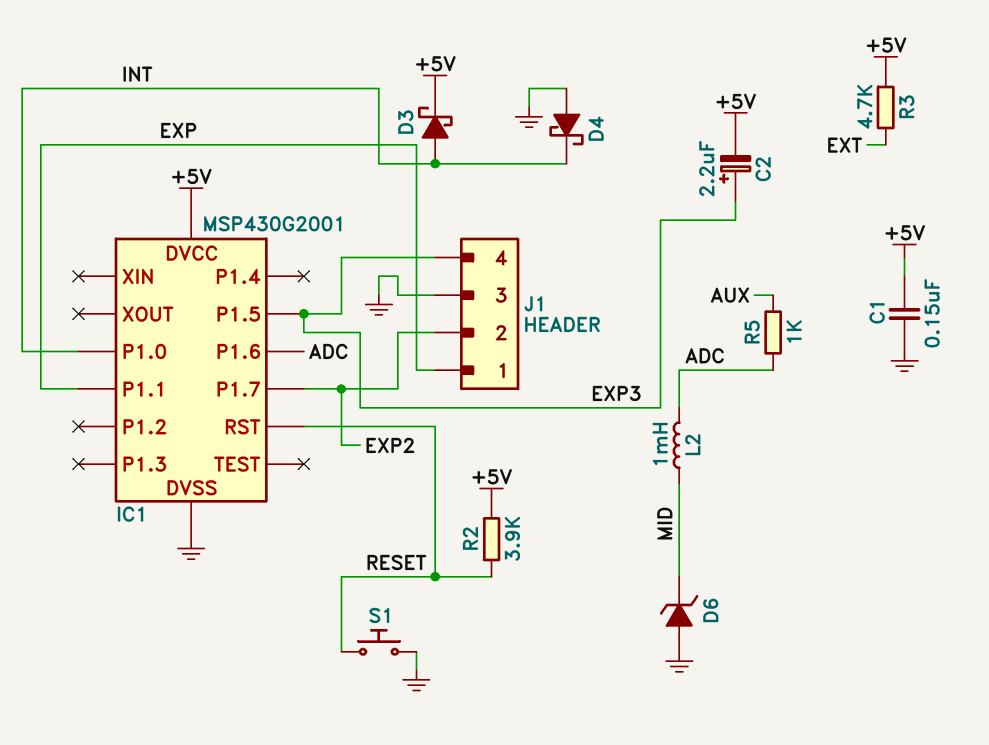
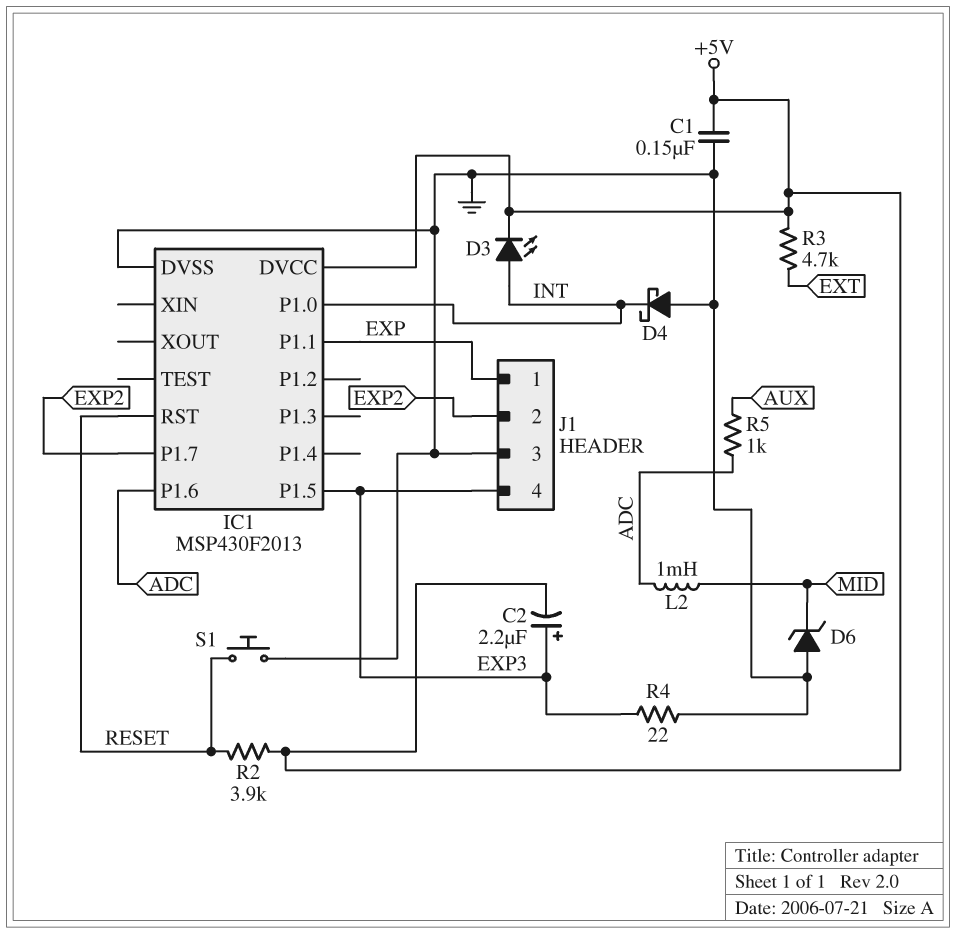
D3: schottky (A INT, K +5V) -> LED (A INT, K +5V)
IC1: MSP430G2001 -> MSP430F2013
R4: none -> 22 (EXP3, GND)

